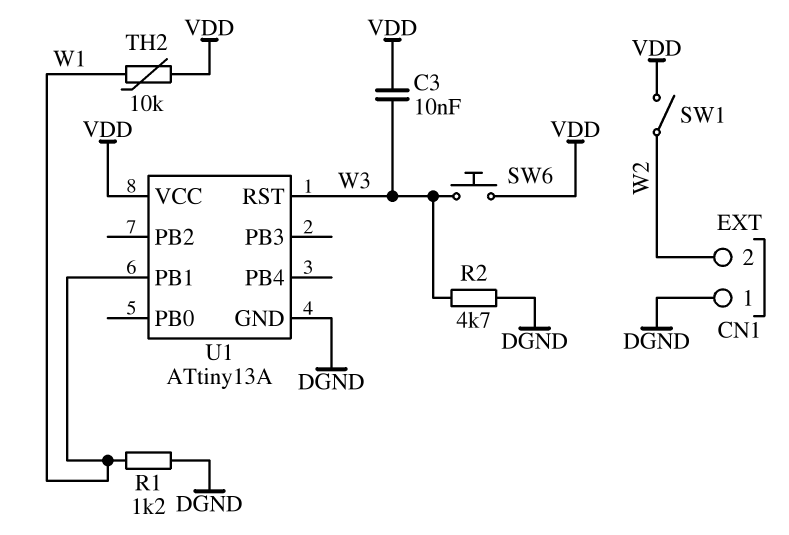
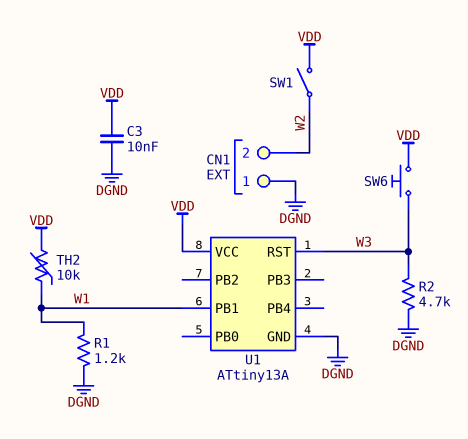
C3: 10nF (VDD, W3) -> 10nF (DGND, VDD)

